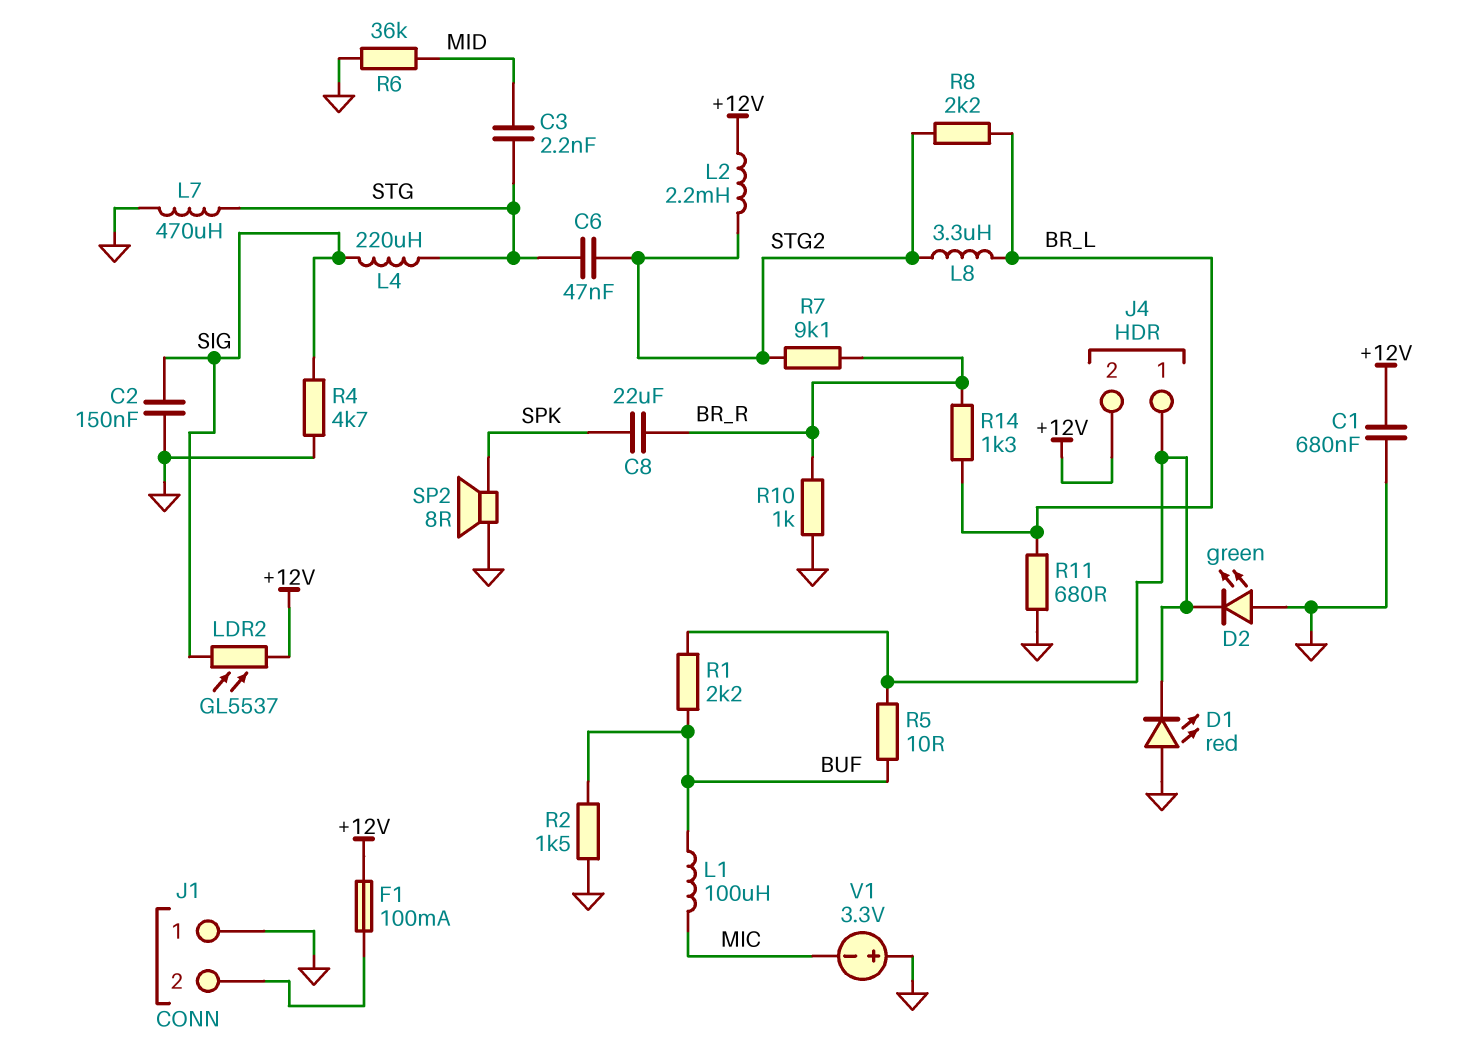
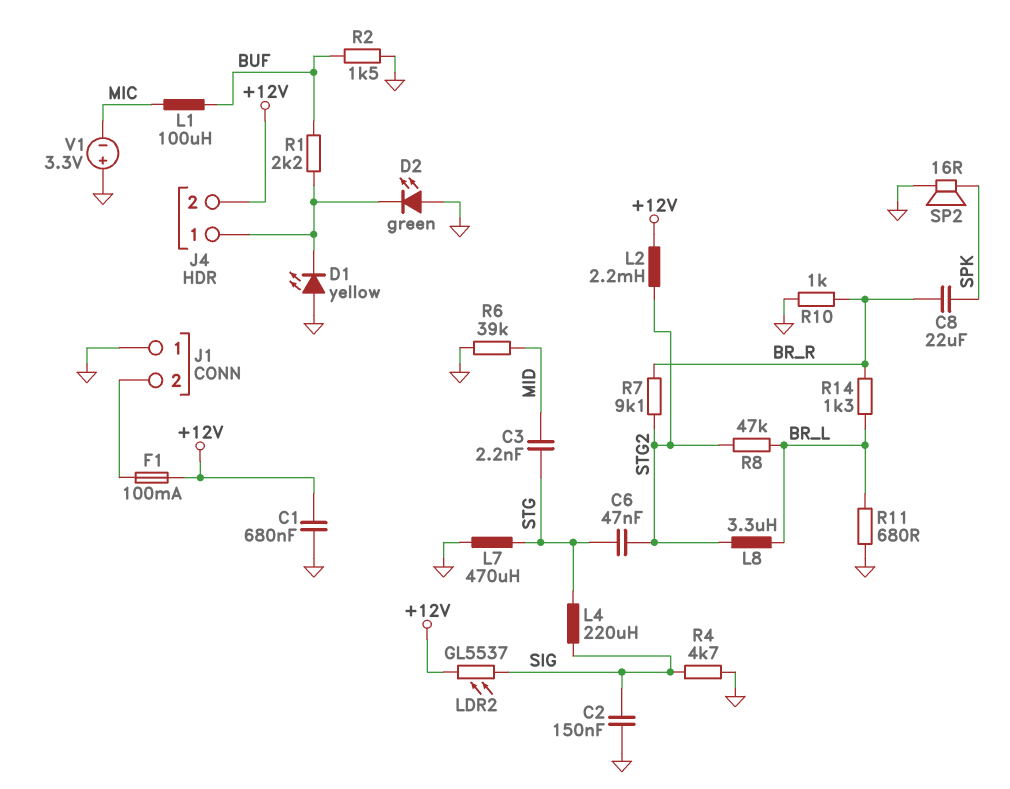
D1: LED red (A GND, K J4/1) -> LED yellow (A GND, K J4/1)
R5: 10 (BUF, J4/1) -> none
R6: 36k (GND, MID) -> 39k (GND, MID)
R8: 2.2k (BR_L, STG2) -> 47k (BR_L, STG2)
SP2: speaker 8R (GND, SPK) -> speaker 16R (GND, SPK)

